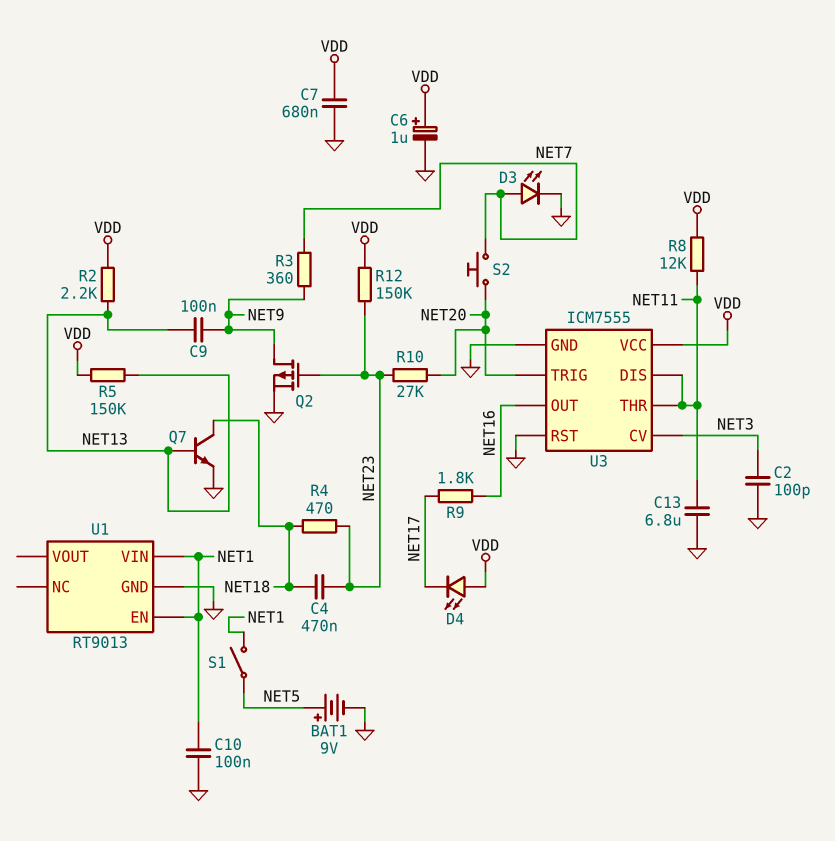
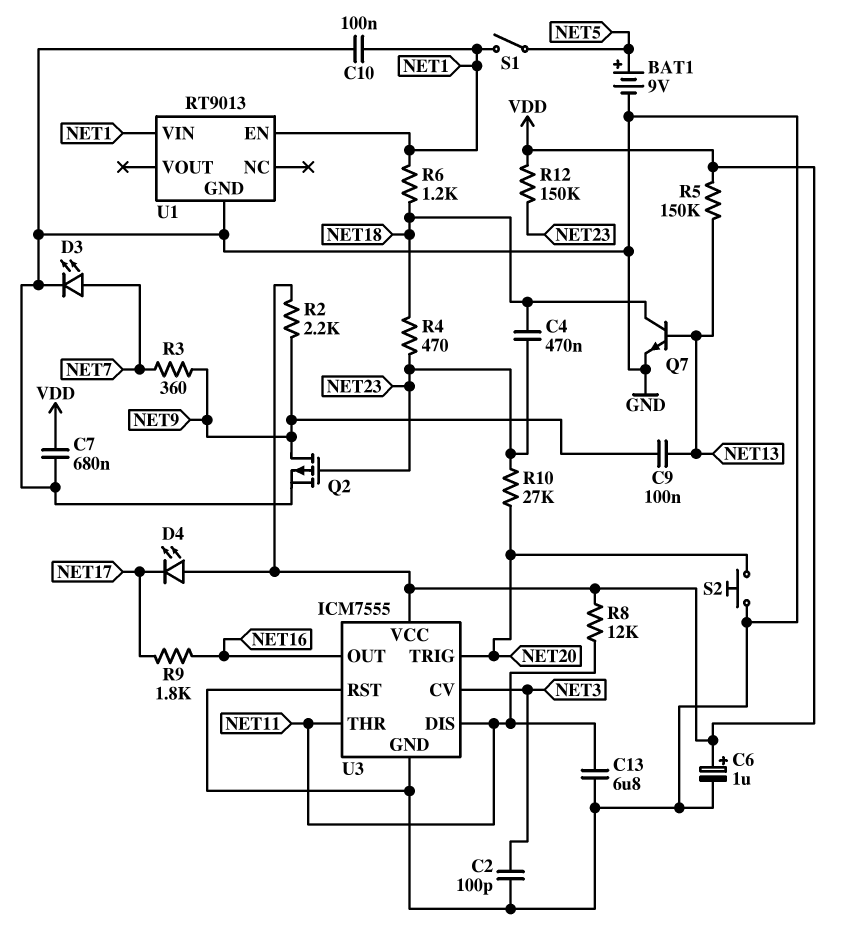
R2: 2.2k (NET13, VDD) -> 2.2k (NET9, VDD)
R6: none -> 1.2k (NET1, NET18)
S2: button (NET7, NET20) -> button (GND, NET20)

